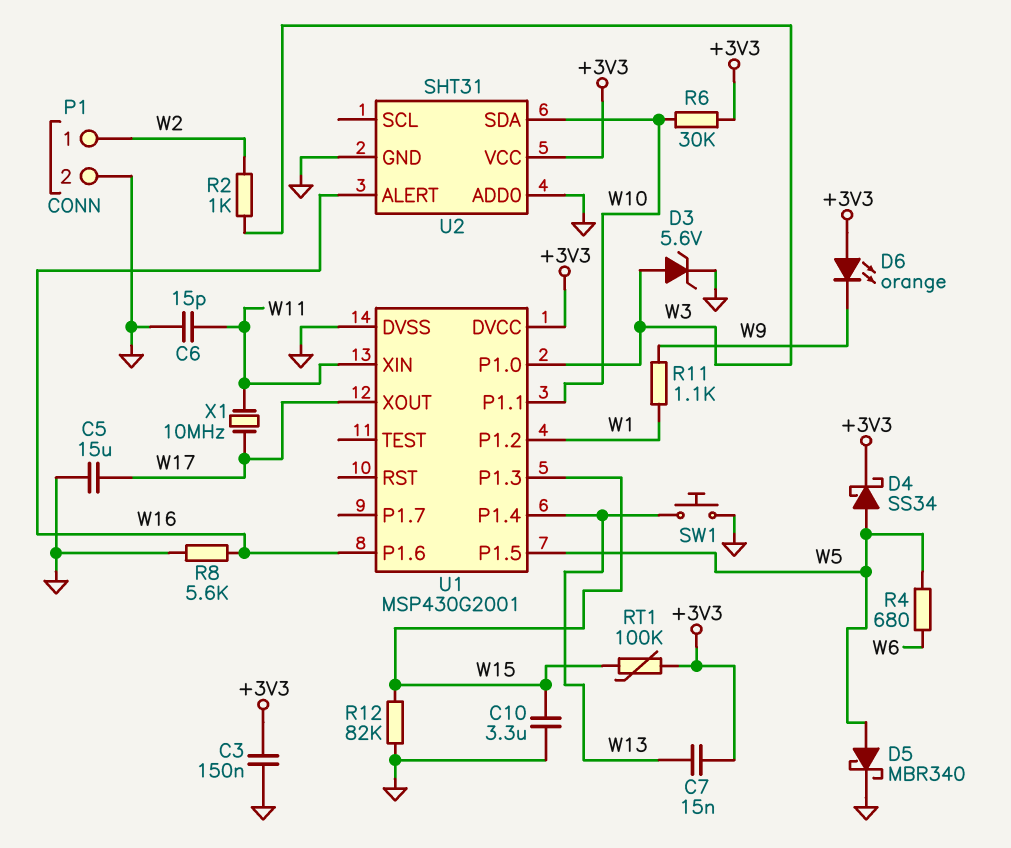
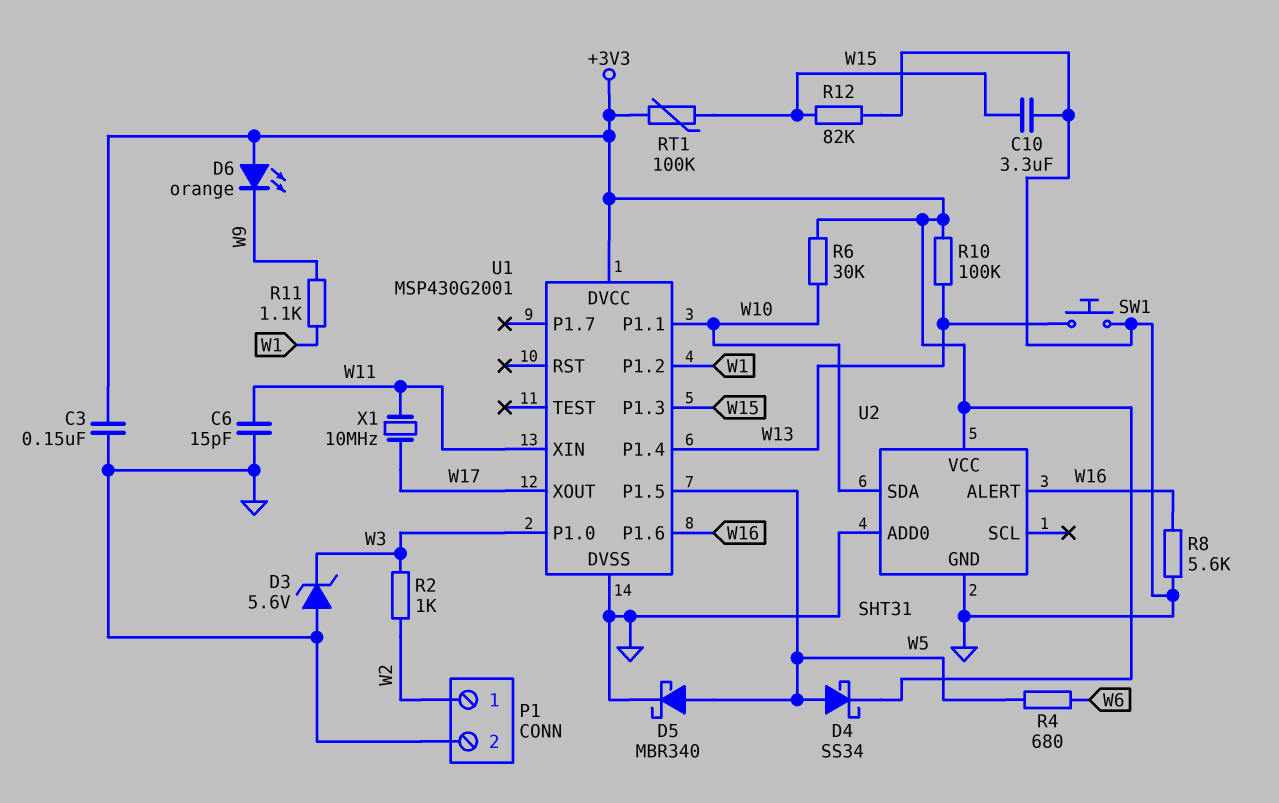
C5: 15uF (GND, W17) -> none
C7: 15nF (+3V3, W13) -> none
D3: zener 5.6V (A W3, K GND) -> zener 5.6V (A GND, K W3)
R10: none -> 100k (+3V3, W13)

